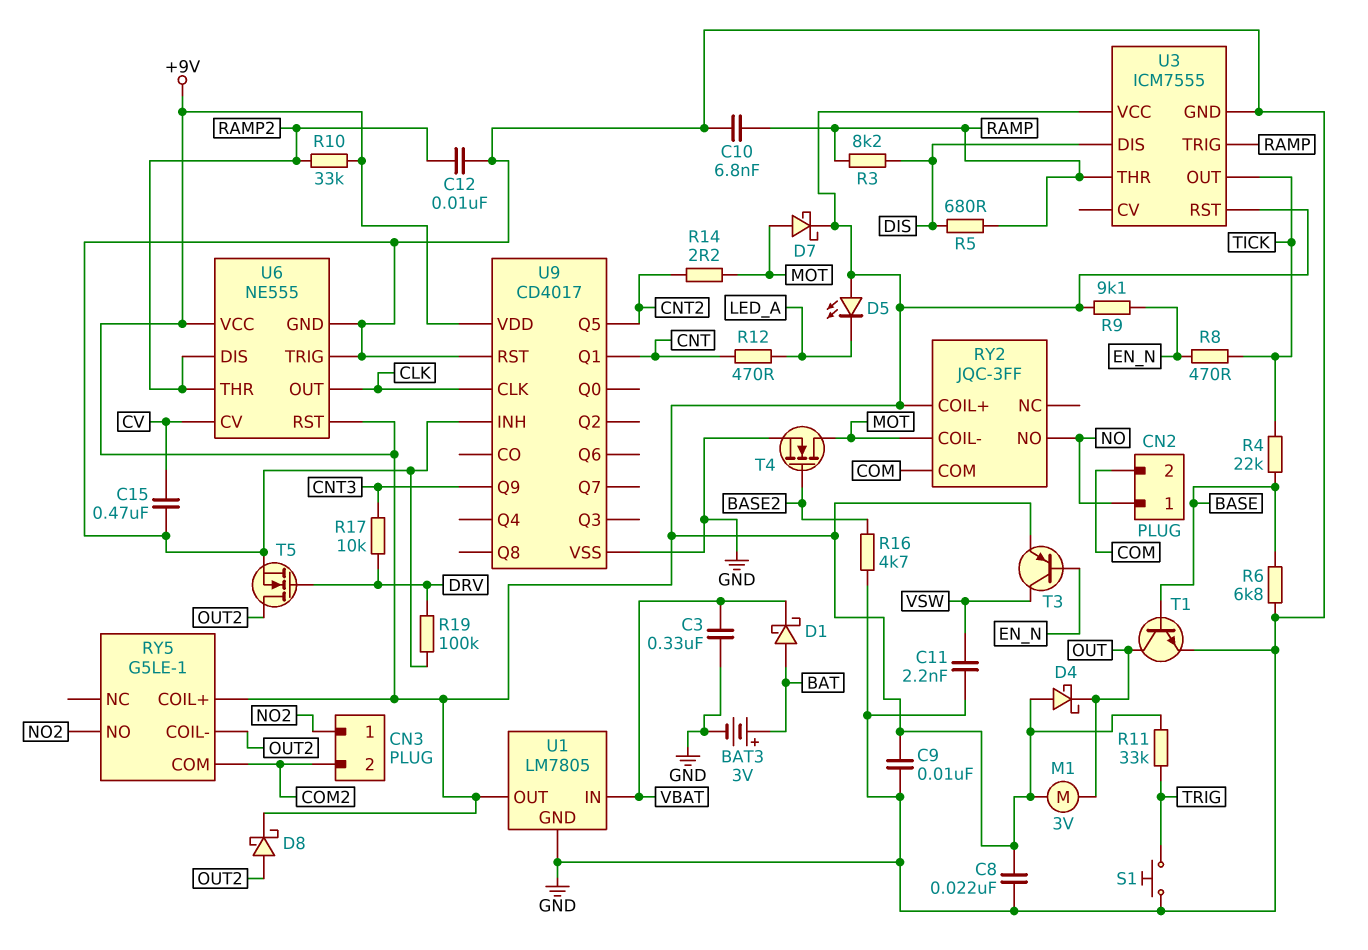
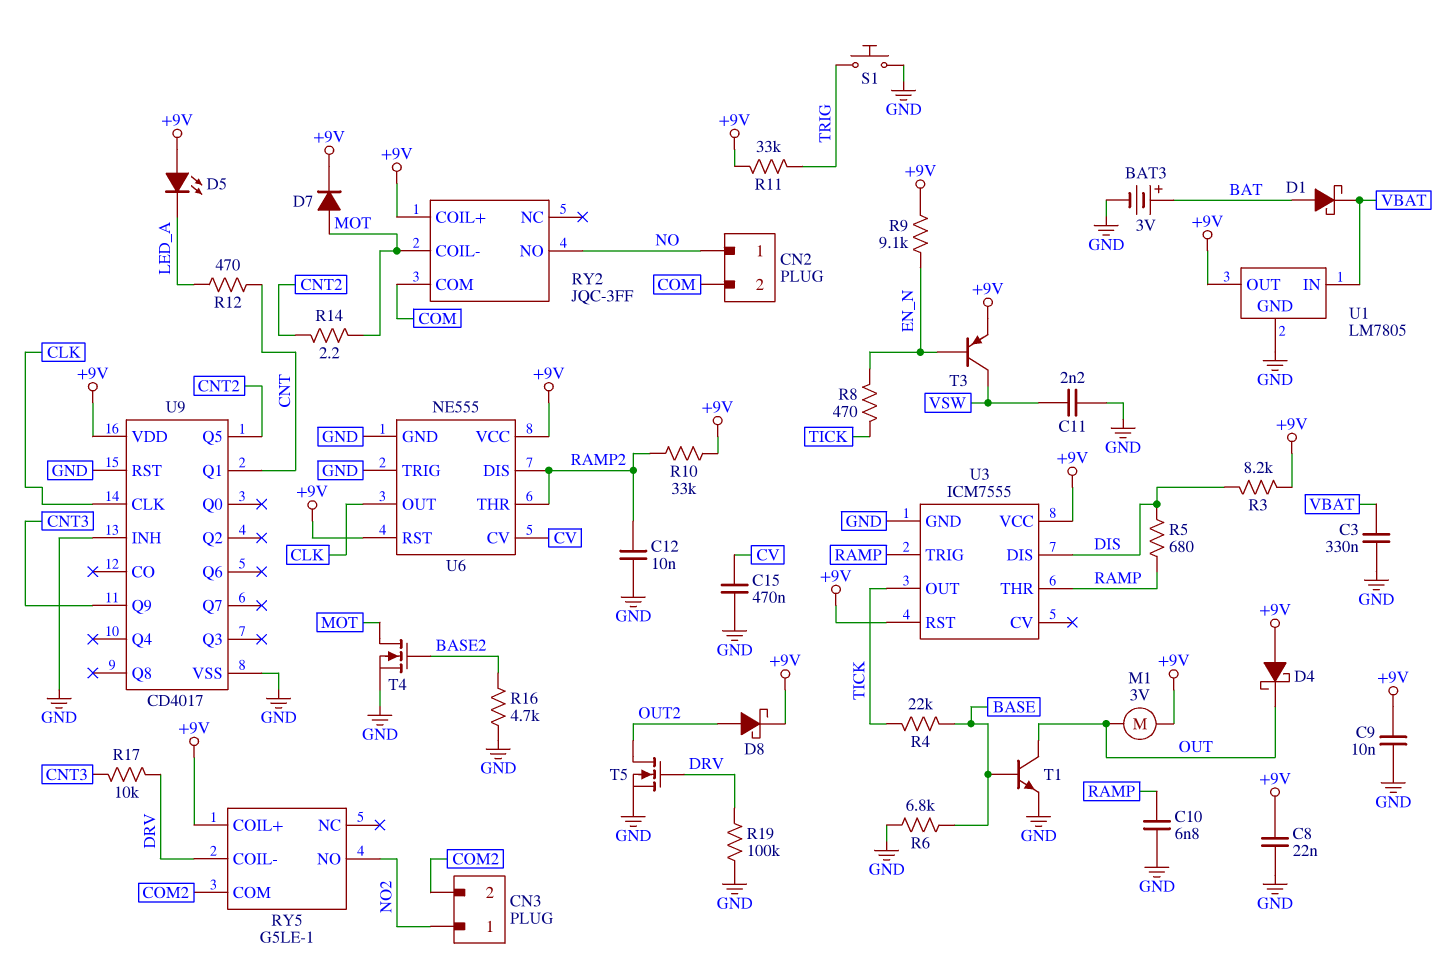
D7: schottky (A MOT, K +9V) -> diode (A MOT, K +9V)
R3: 8.2k (DIS, RAMP) -> 8.2k (+9V, DIS)
RY5 pin COIL-: OUT2 -> DRV

